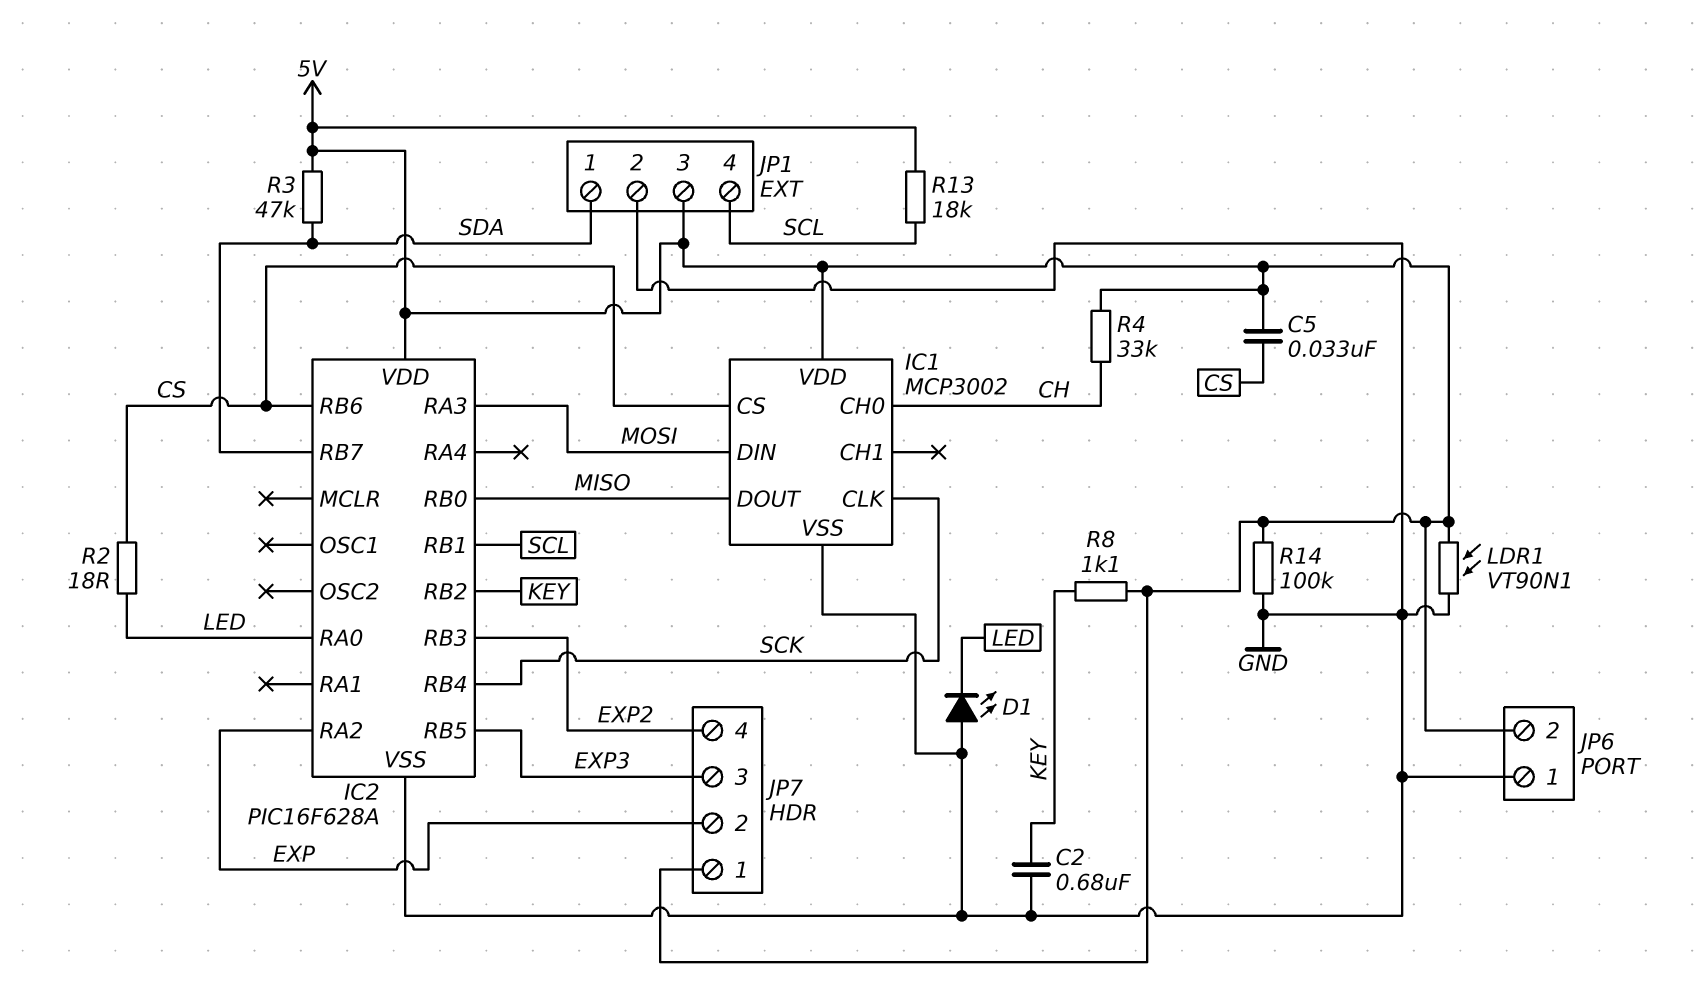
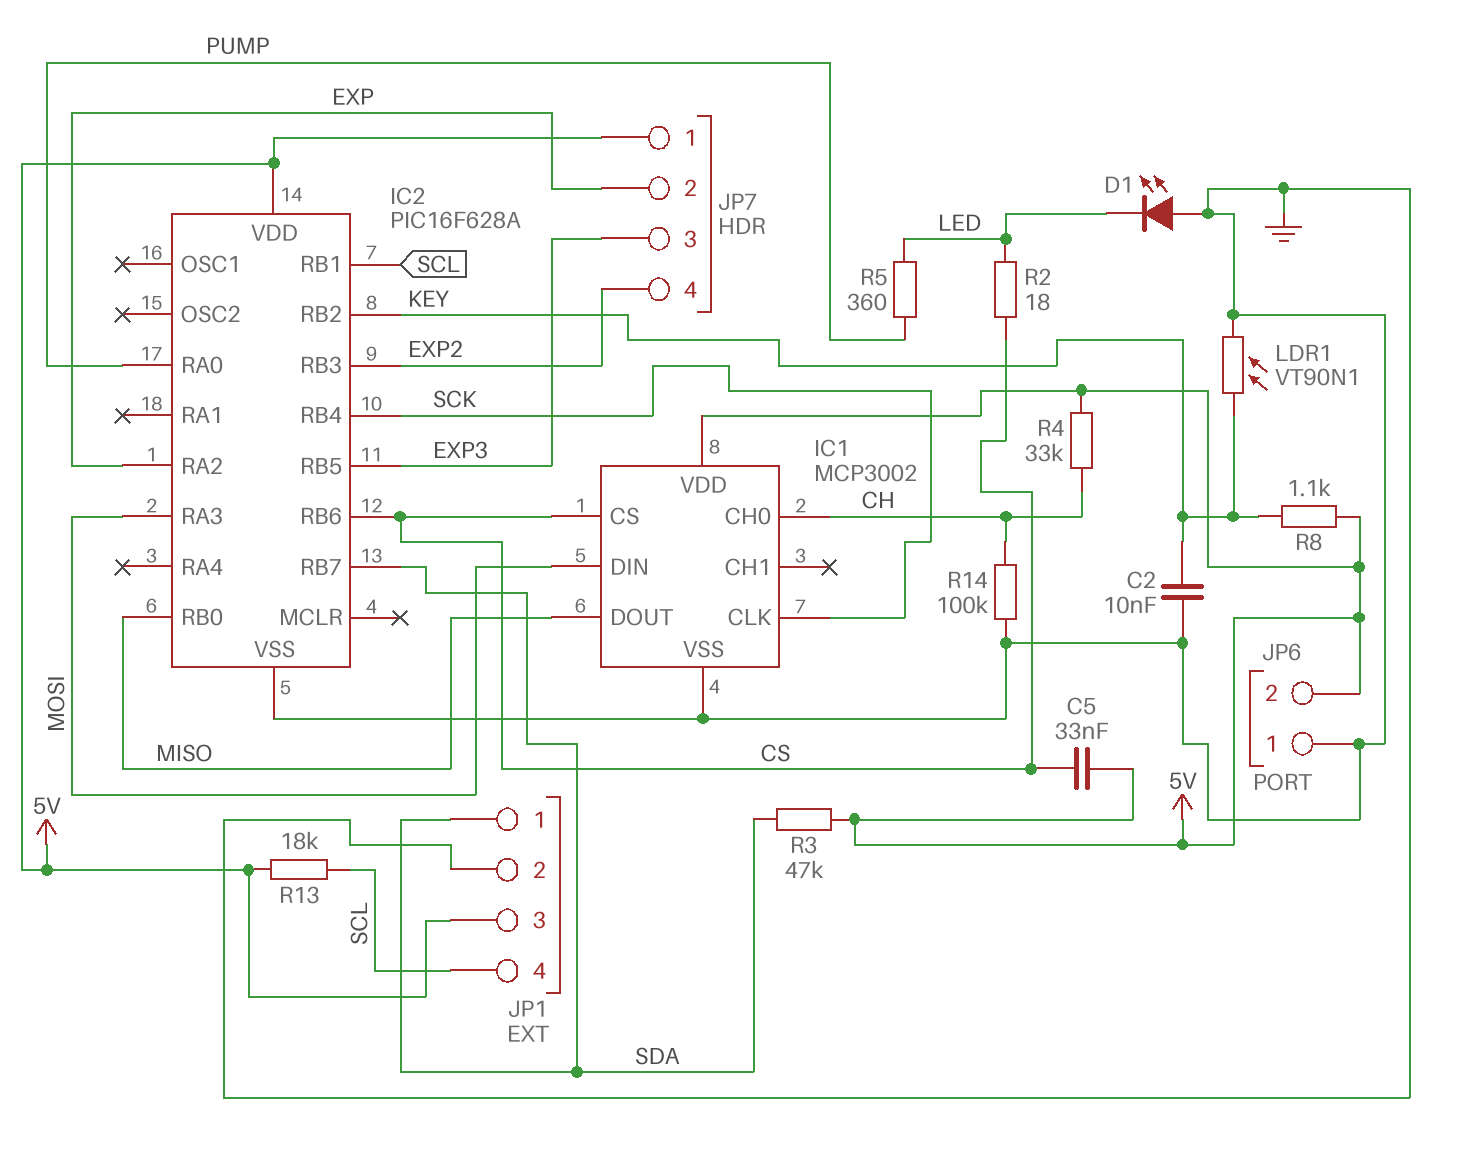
C2: 680nF (GND, KEY) -> 10nF (GND, KEY)
IC2 pin RA0: LED -> PUMP
LDR1: VT90N1 (5V, GND) -> VT90N1 (GND, KEY)
R5: none -> 360 (LED, PUMP)
R14: 100k (5V, GND) -> 100k (CH, GND)

